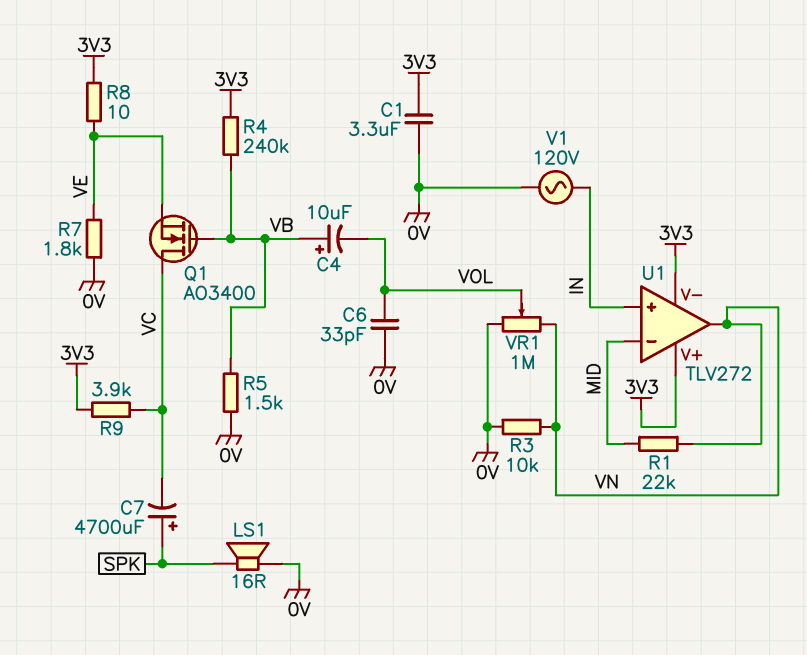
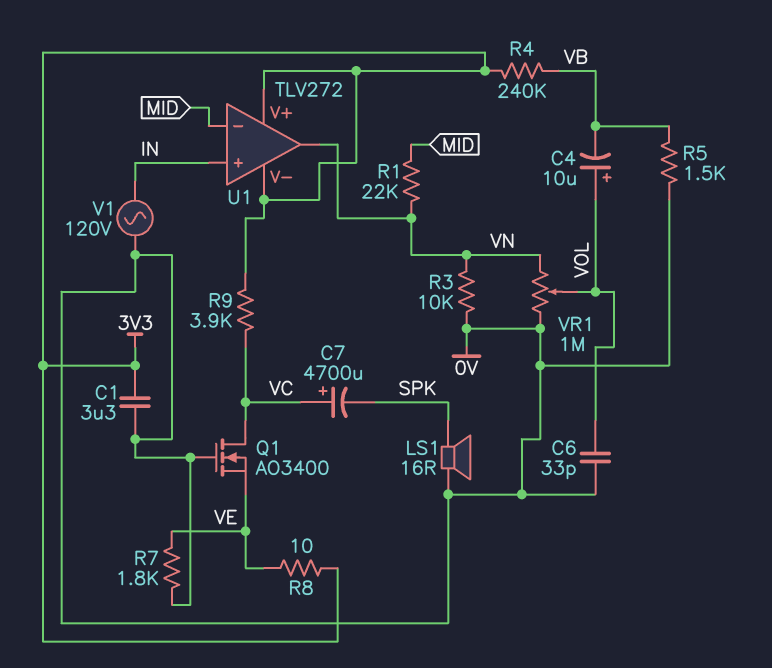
C4: 10uF (plus VB, minus VOL) -> 10uF (plus VOL, minus VB)
C7: 4700uF (plus SPK, minus VC) -> 4700uF (plus VC, minus SPK)
Q1: NMOS AO3400 (G VB, D VC, S VE) -> NMOS AO3400 (G 0V, D VC, S VE)

